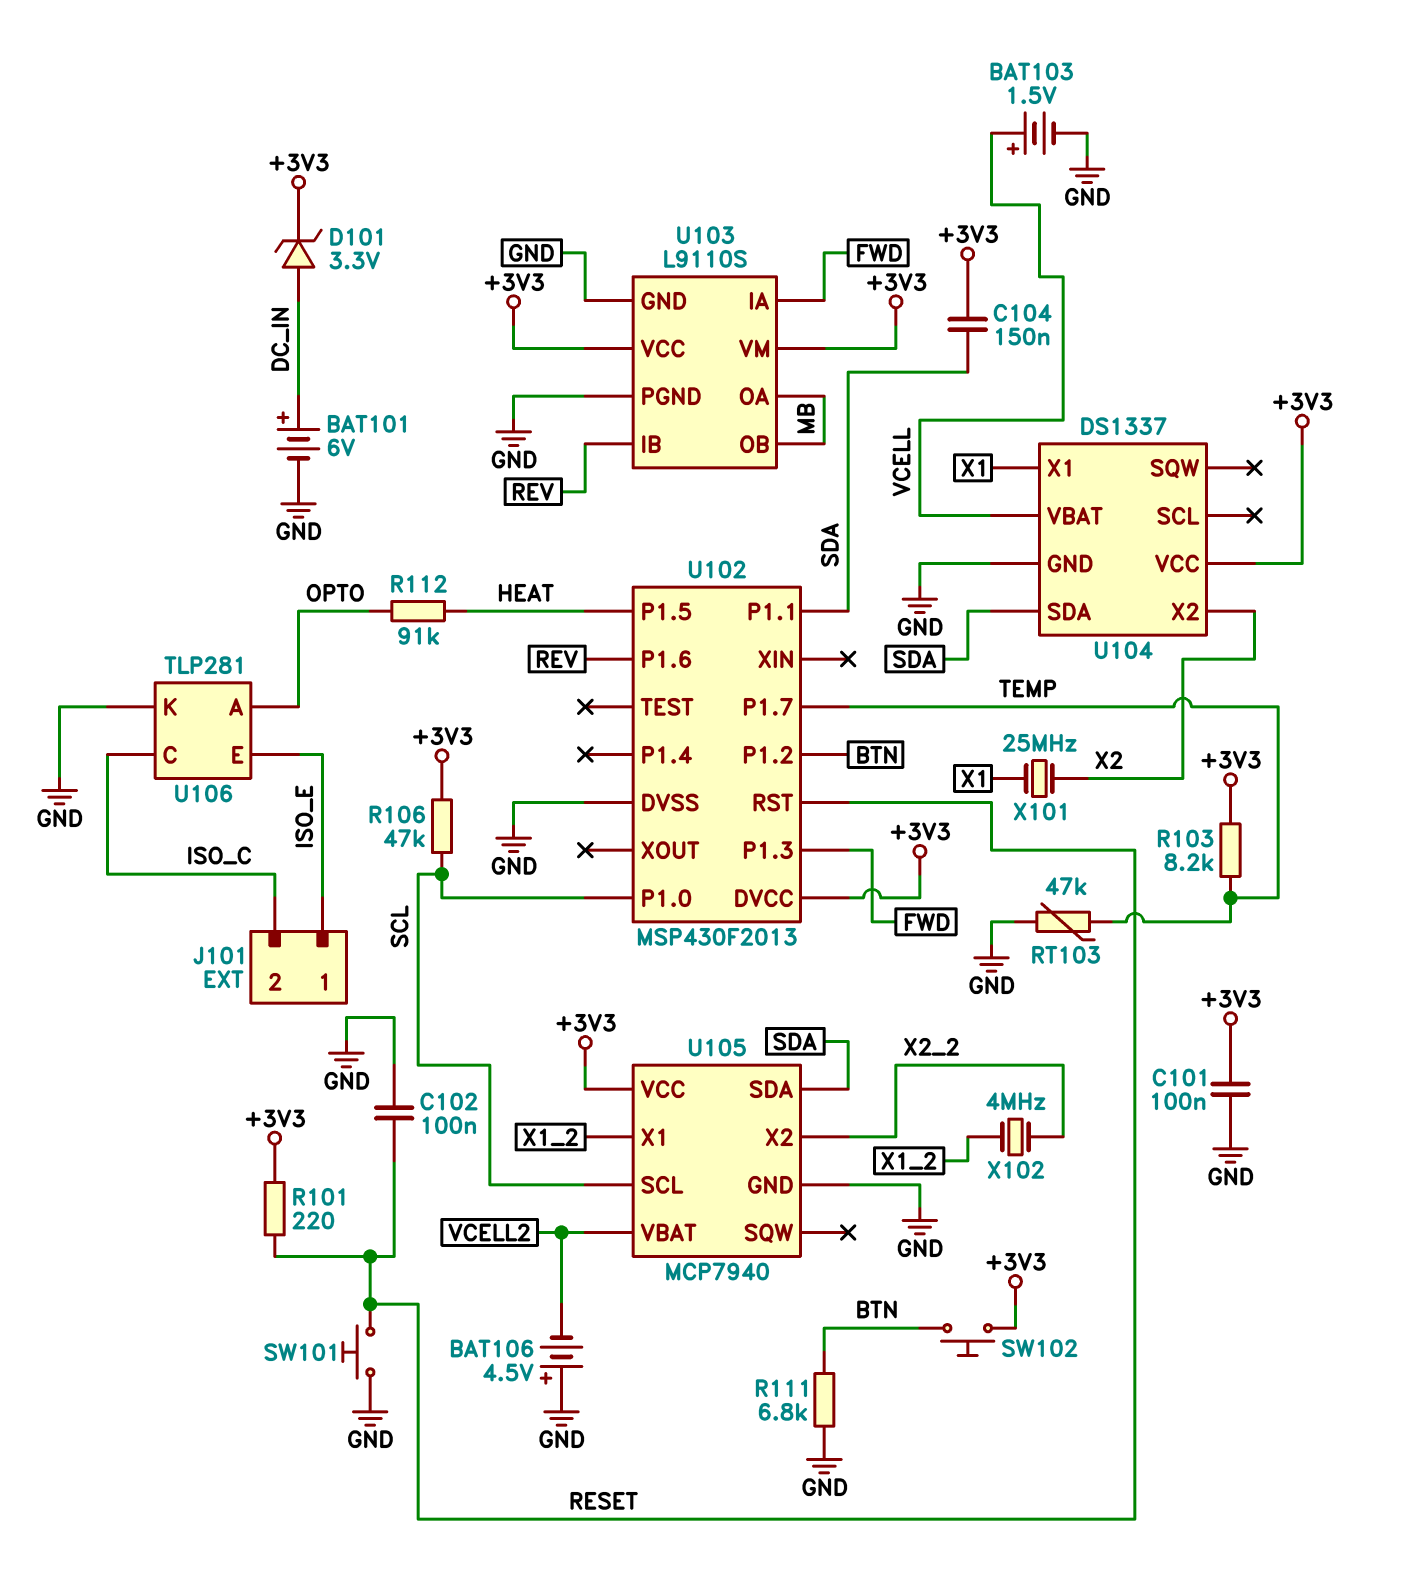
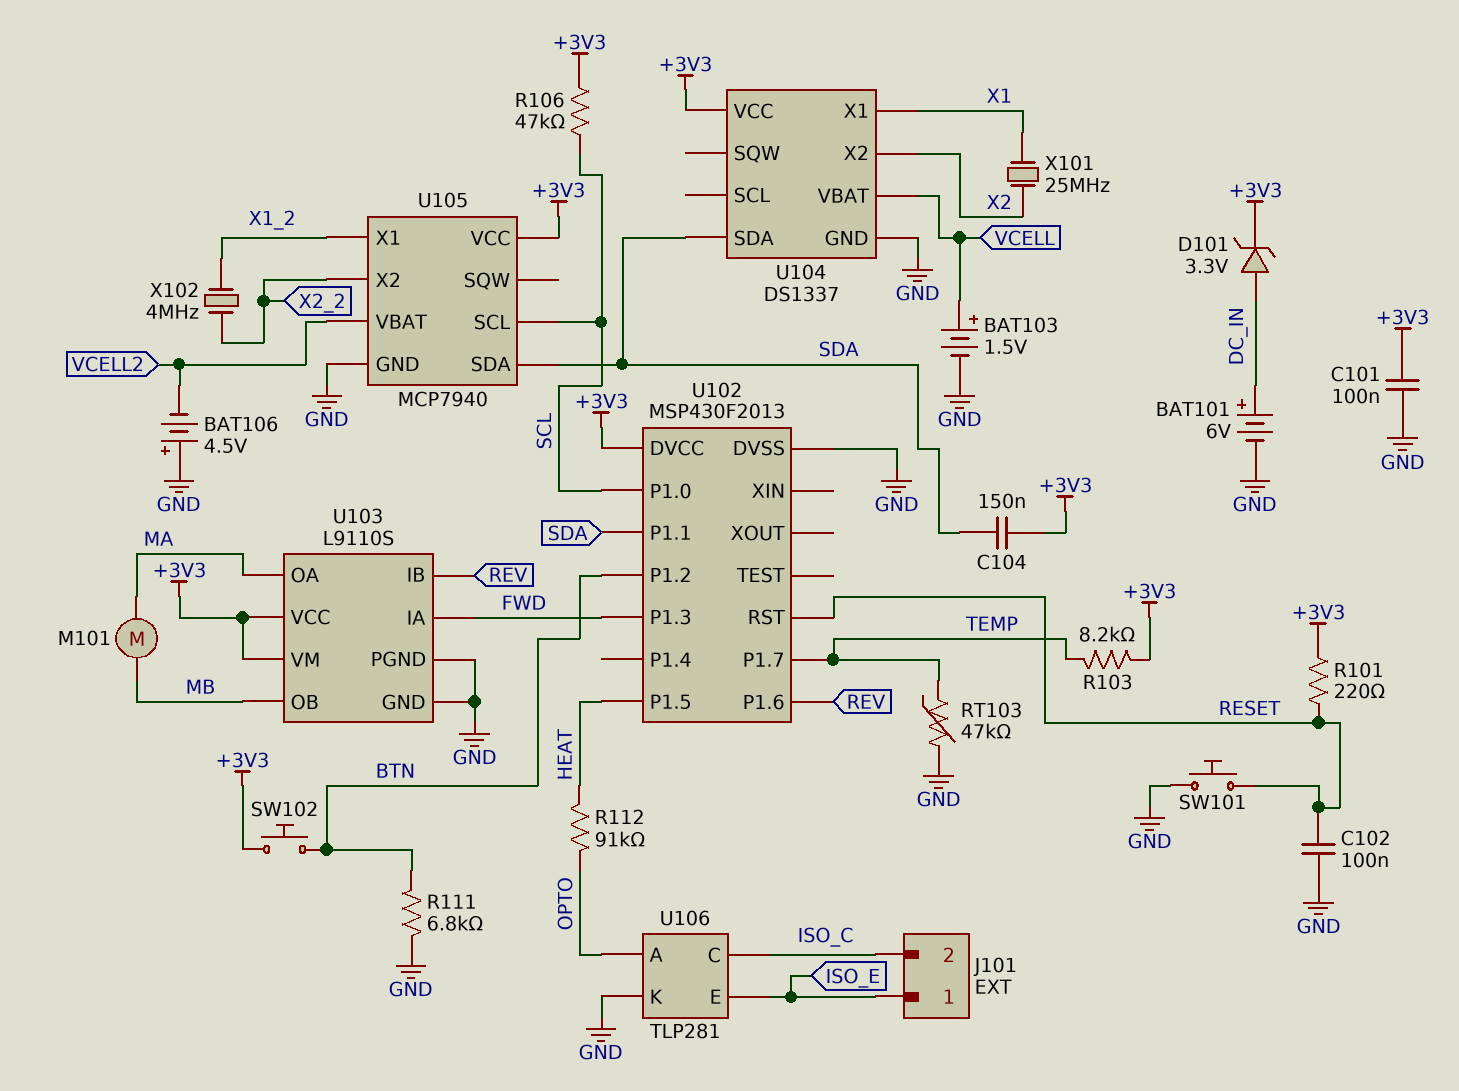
M101: none -> motor (MA, MB)
U103 pin OA: MB -> MA

